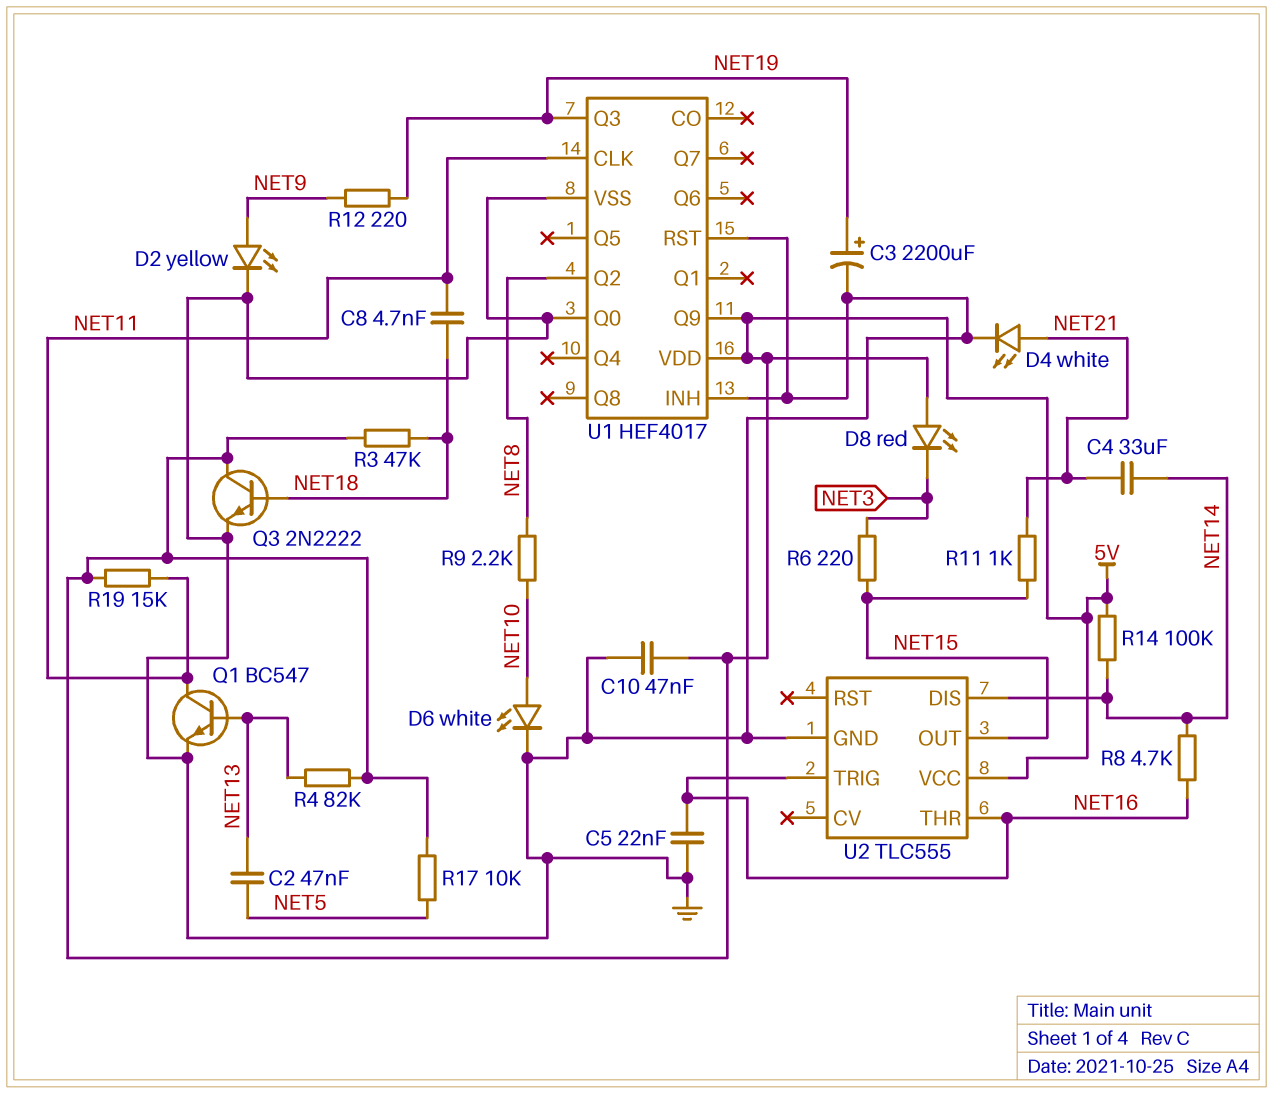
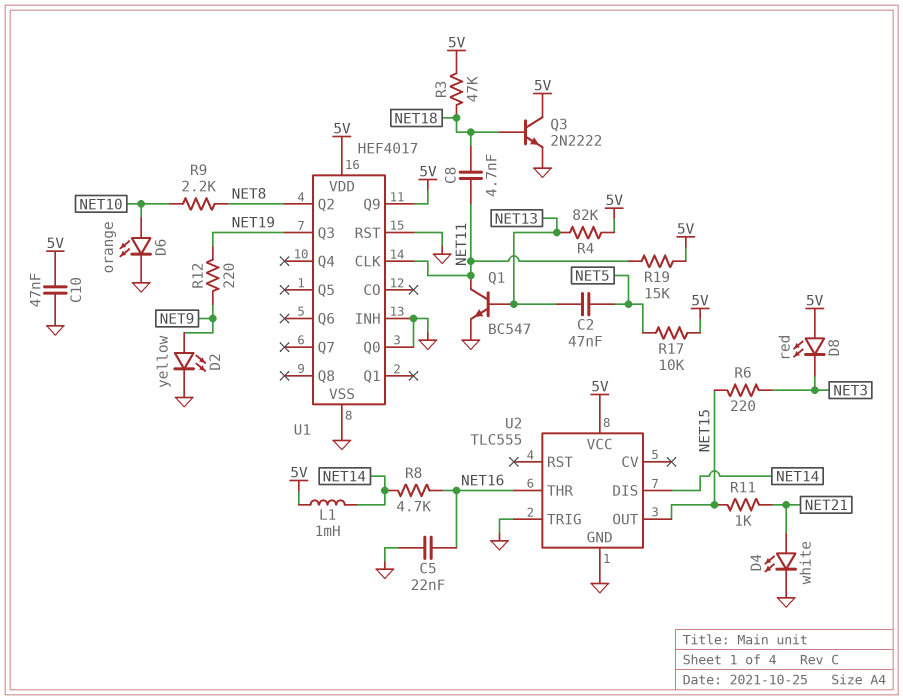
C3: 2200uF (plus NET19, minus GND) -> none
C4: 33uF (NET14, NET21) -> none
D6: LED white (A NET10, K GND) -> LED orange (A NET10, K GND)
L1: none -> 1mH (5V, NET14)
R14: 100k (5V, NET14) -> none
U2 pin TRIG: NET16 -> GND

